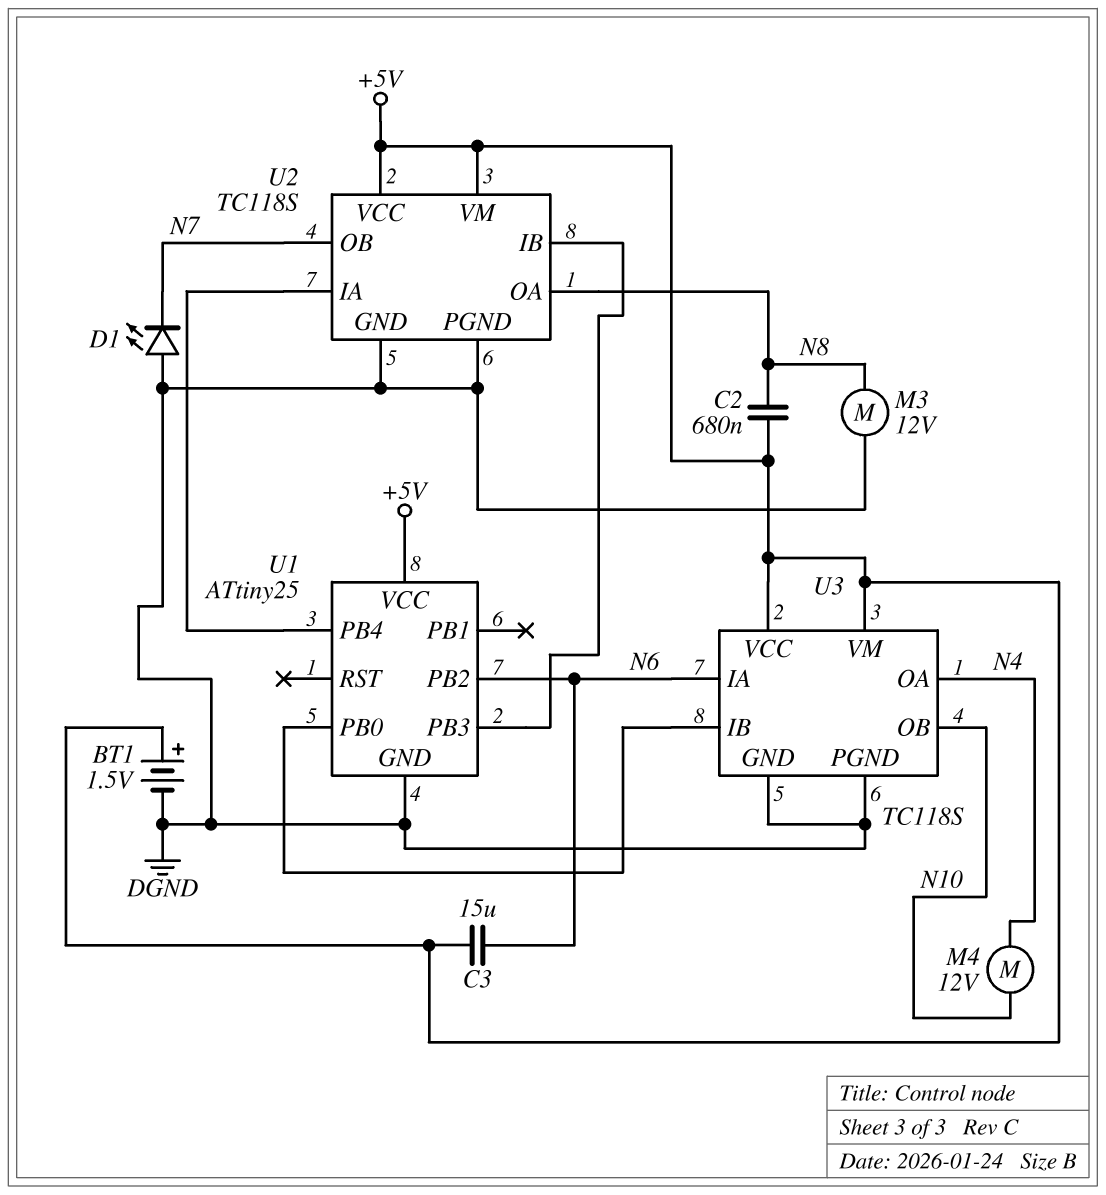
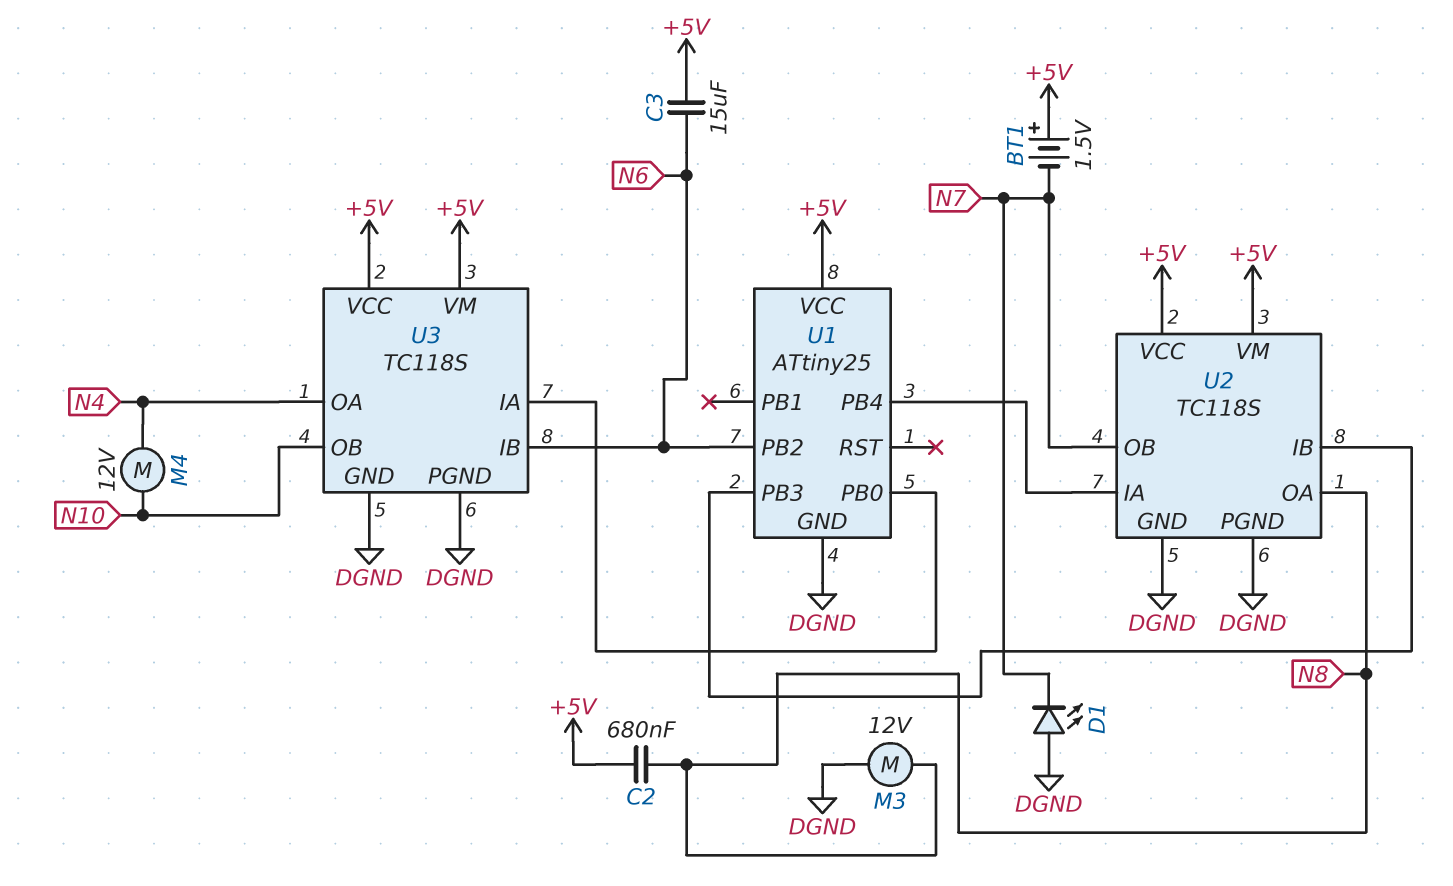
BT1: 1.5V (plus +5V, minus DGND) -> 1.5V (plus +5V, minus N7)
U3 pin IA: N6 -> U1/PB0
U3 pin IB: U1/PB0 -> N6

